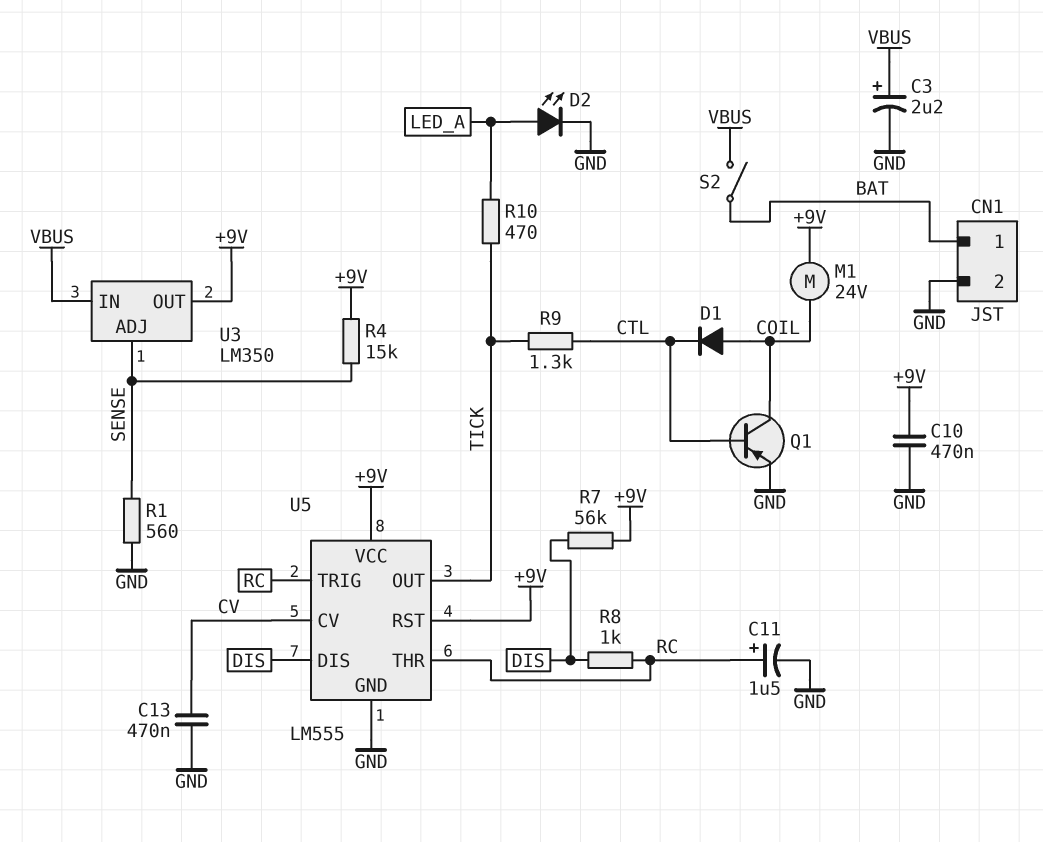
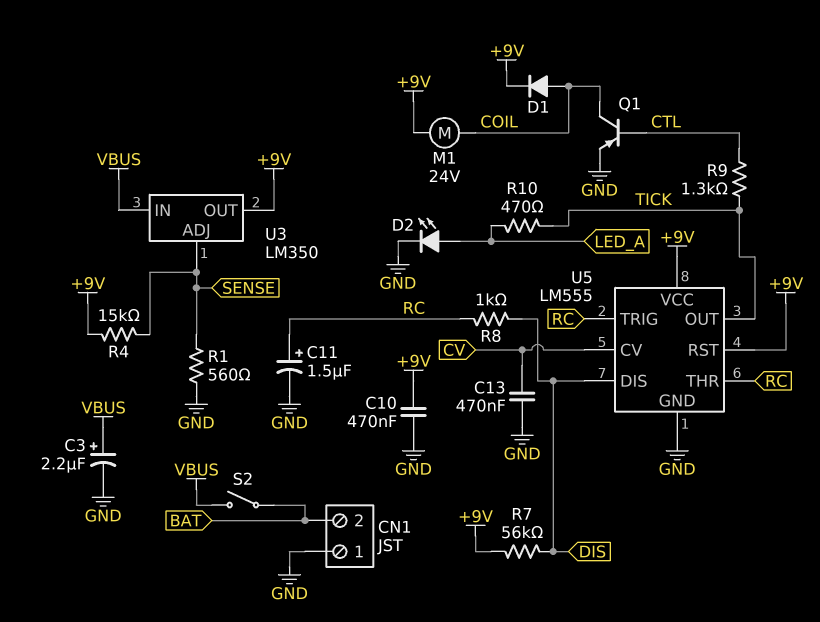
CN1 pin 1: BAT -> GND
CN1 pin 2: GND -> BAT
D1: diode (A COIL, K CTL) -> diode (A COIL, K +9V)

